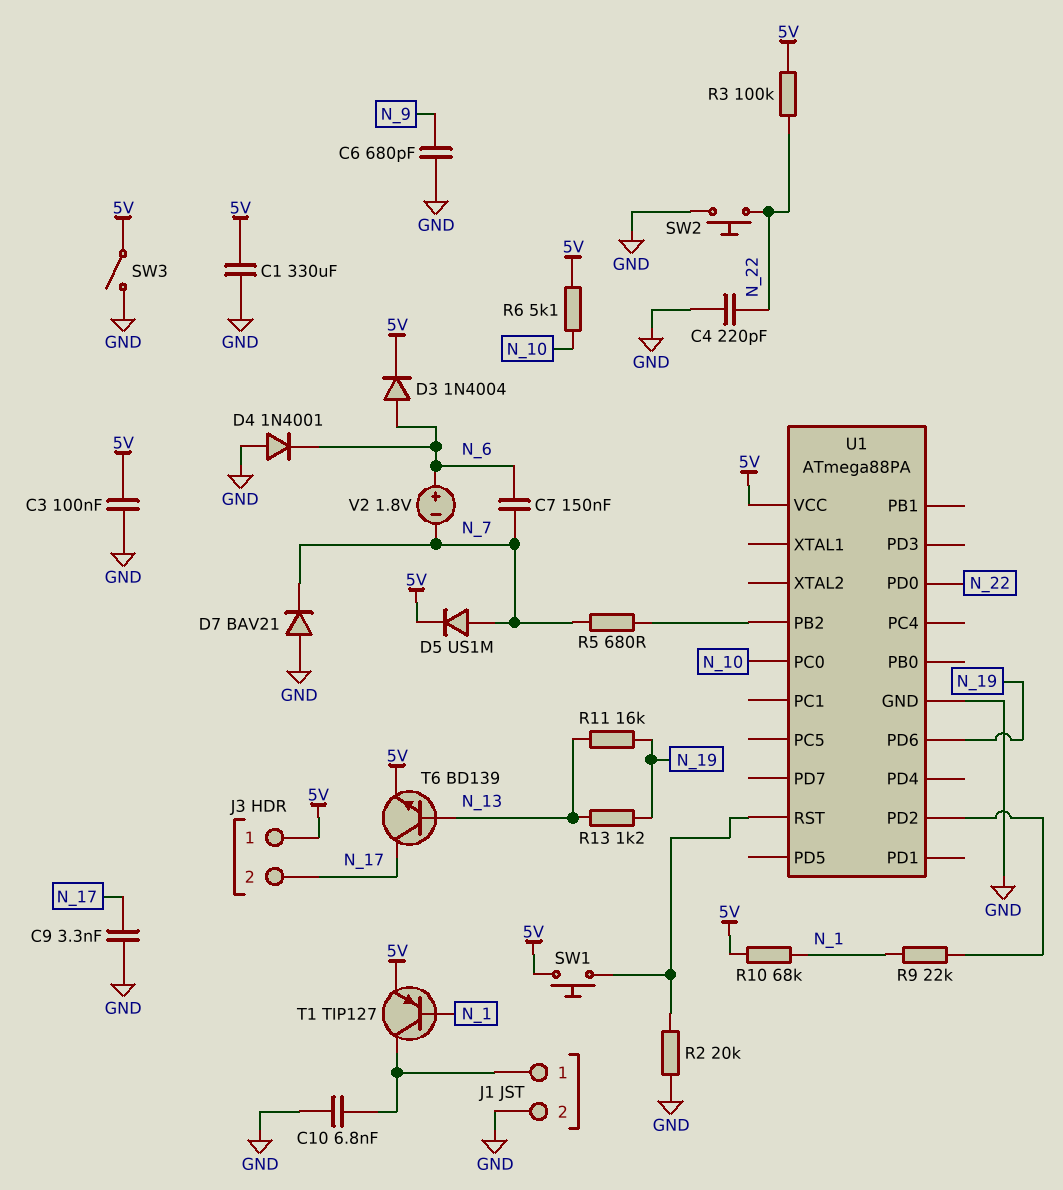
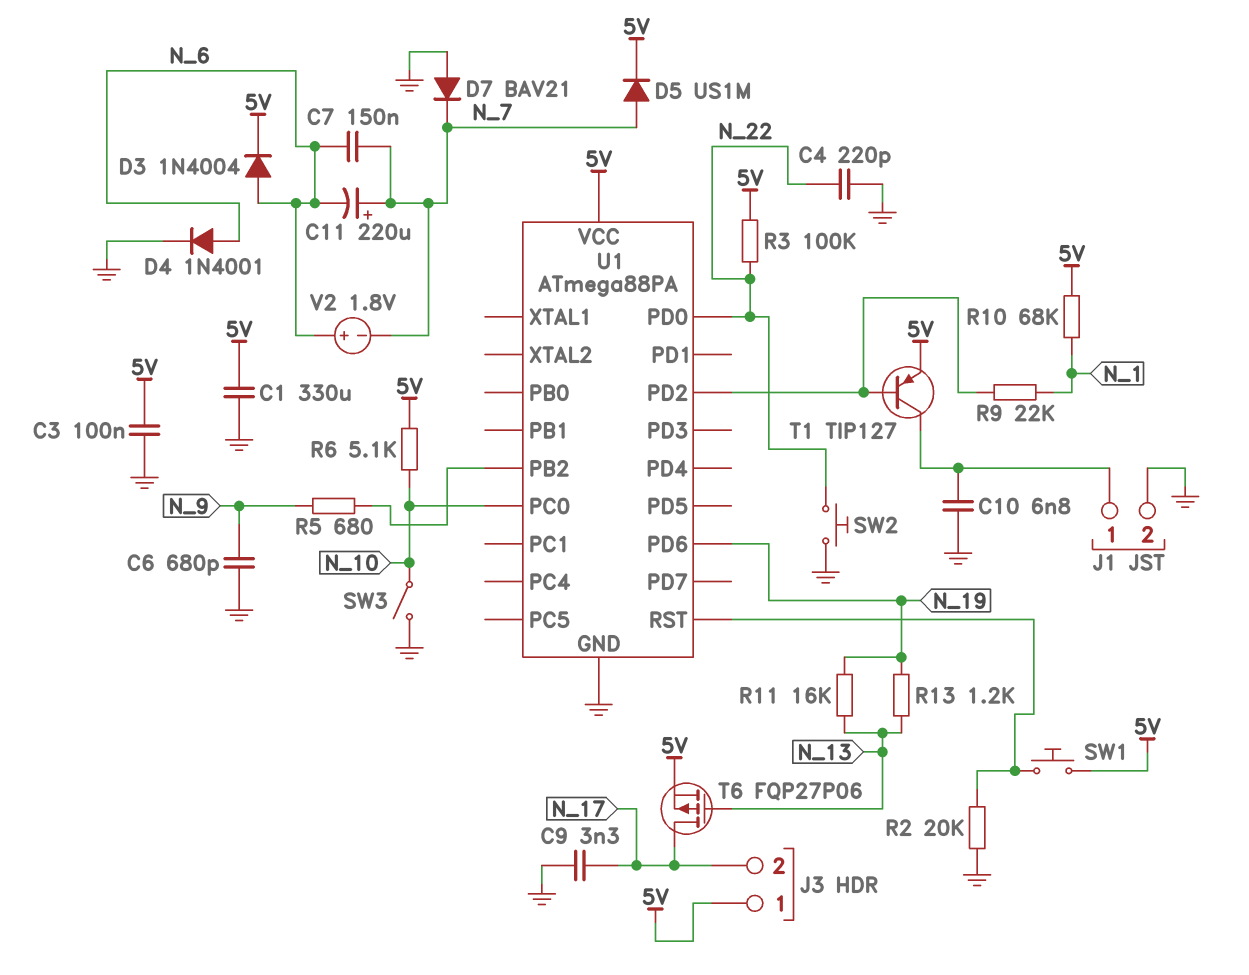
C11: none -> 220uF (plus N_7, minus N_6)
D4: diode 1N4001 (A GND, K N_6) -> diode 1N4001 (A N_6, K GND)
R5: 680 (N_7, U1/PB2) -> 680 (N_9, U1/PB2)
SW3: switch (5V, GND) -> switch (GND, N_10)
T1: PNP TIP127 (B N_1, C J1/1, E 5V) -> PNP TIP127 (B U1/PD2, C J1/1, E 5V)
T6: NPN BD139 (B N_13, C N_17, E 5V) -> PMOS FQP27P06 (G N_13, D N_17, S 5V)

